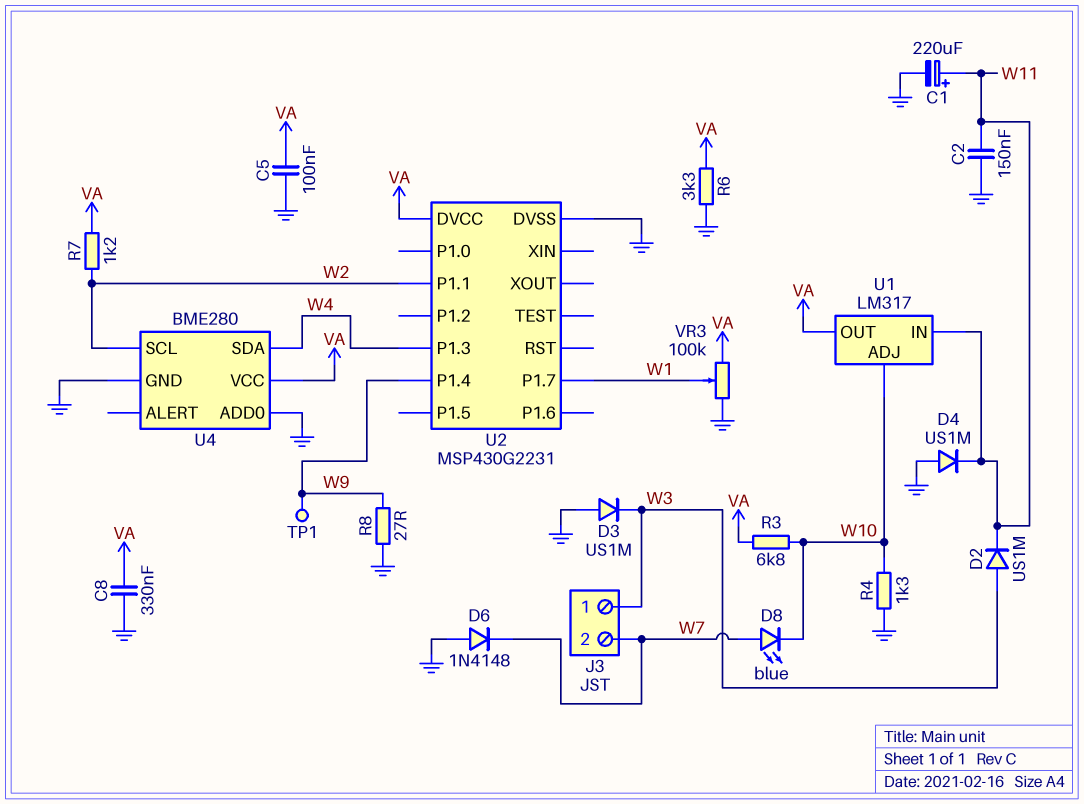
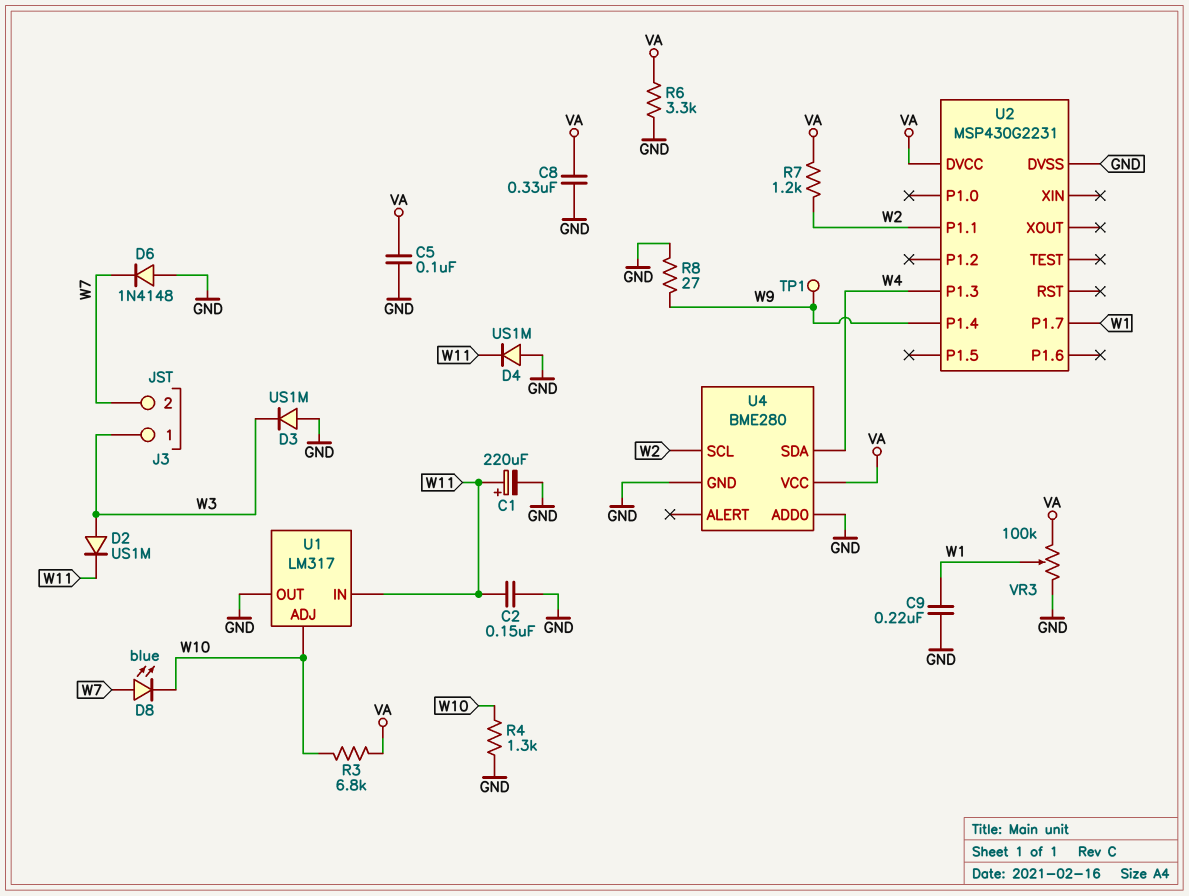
C9: none -> 220nF (GND, W1)
U1 pin OUT: VA -> GND

